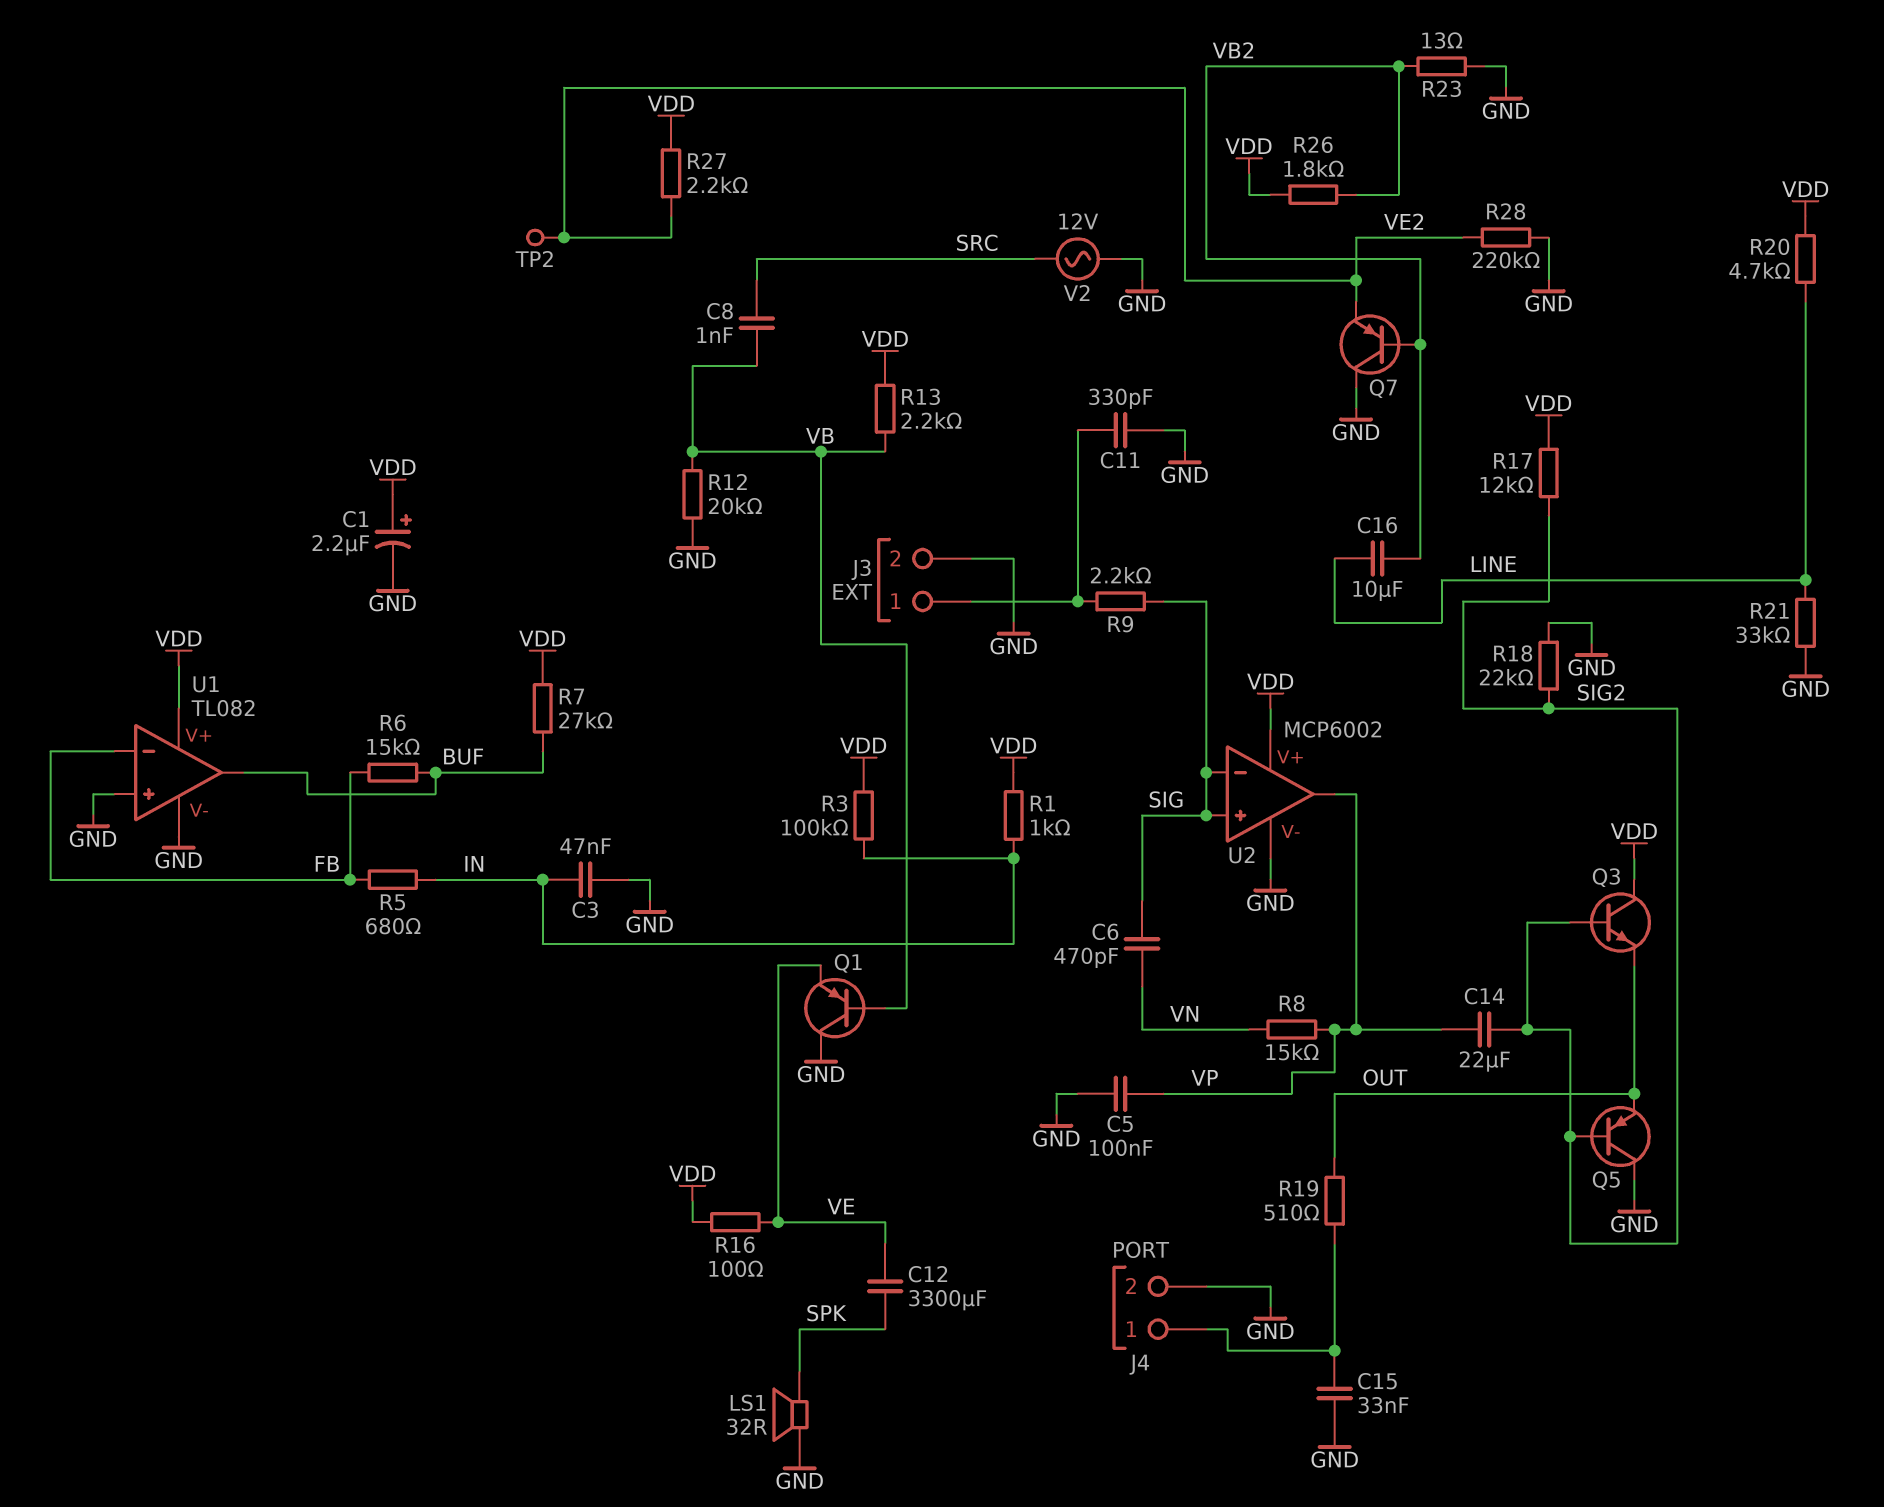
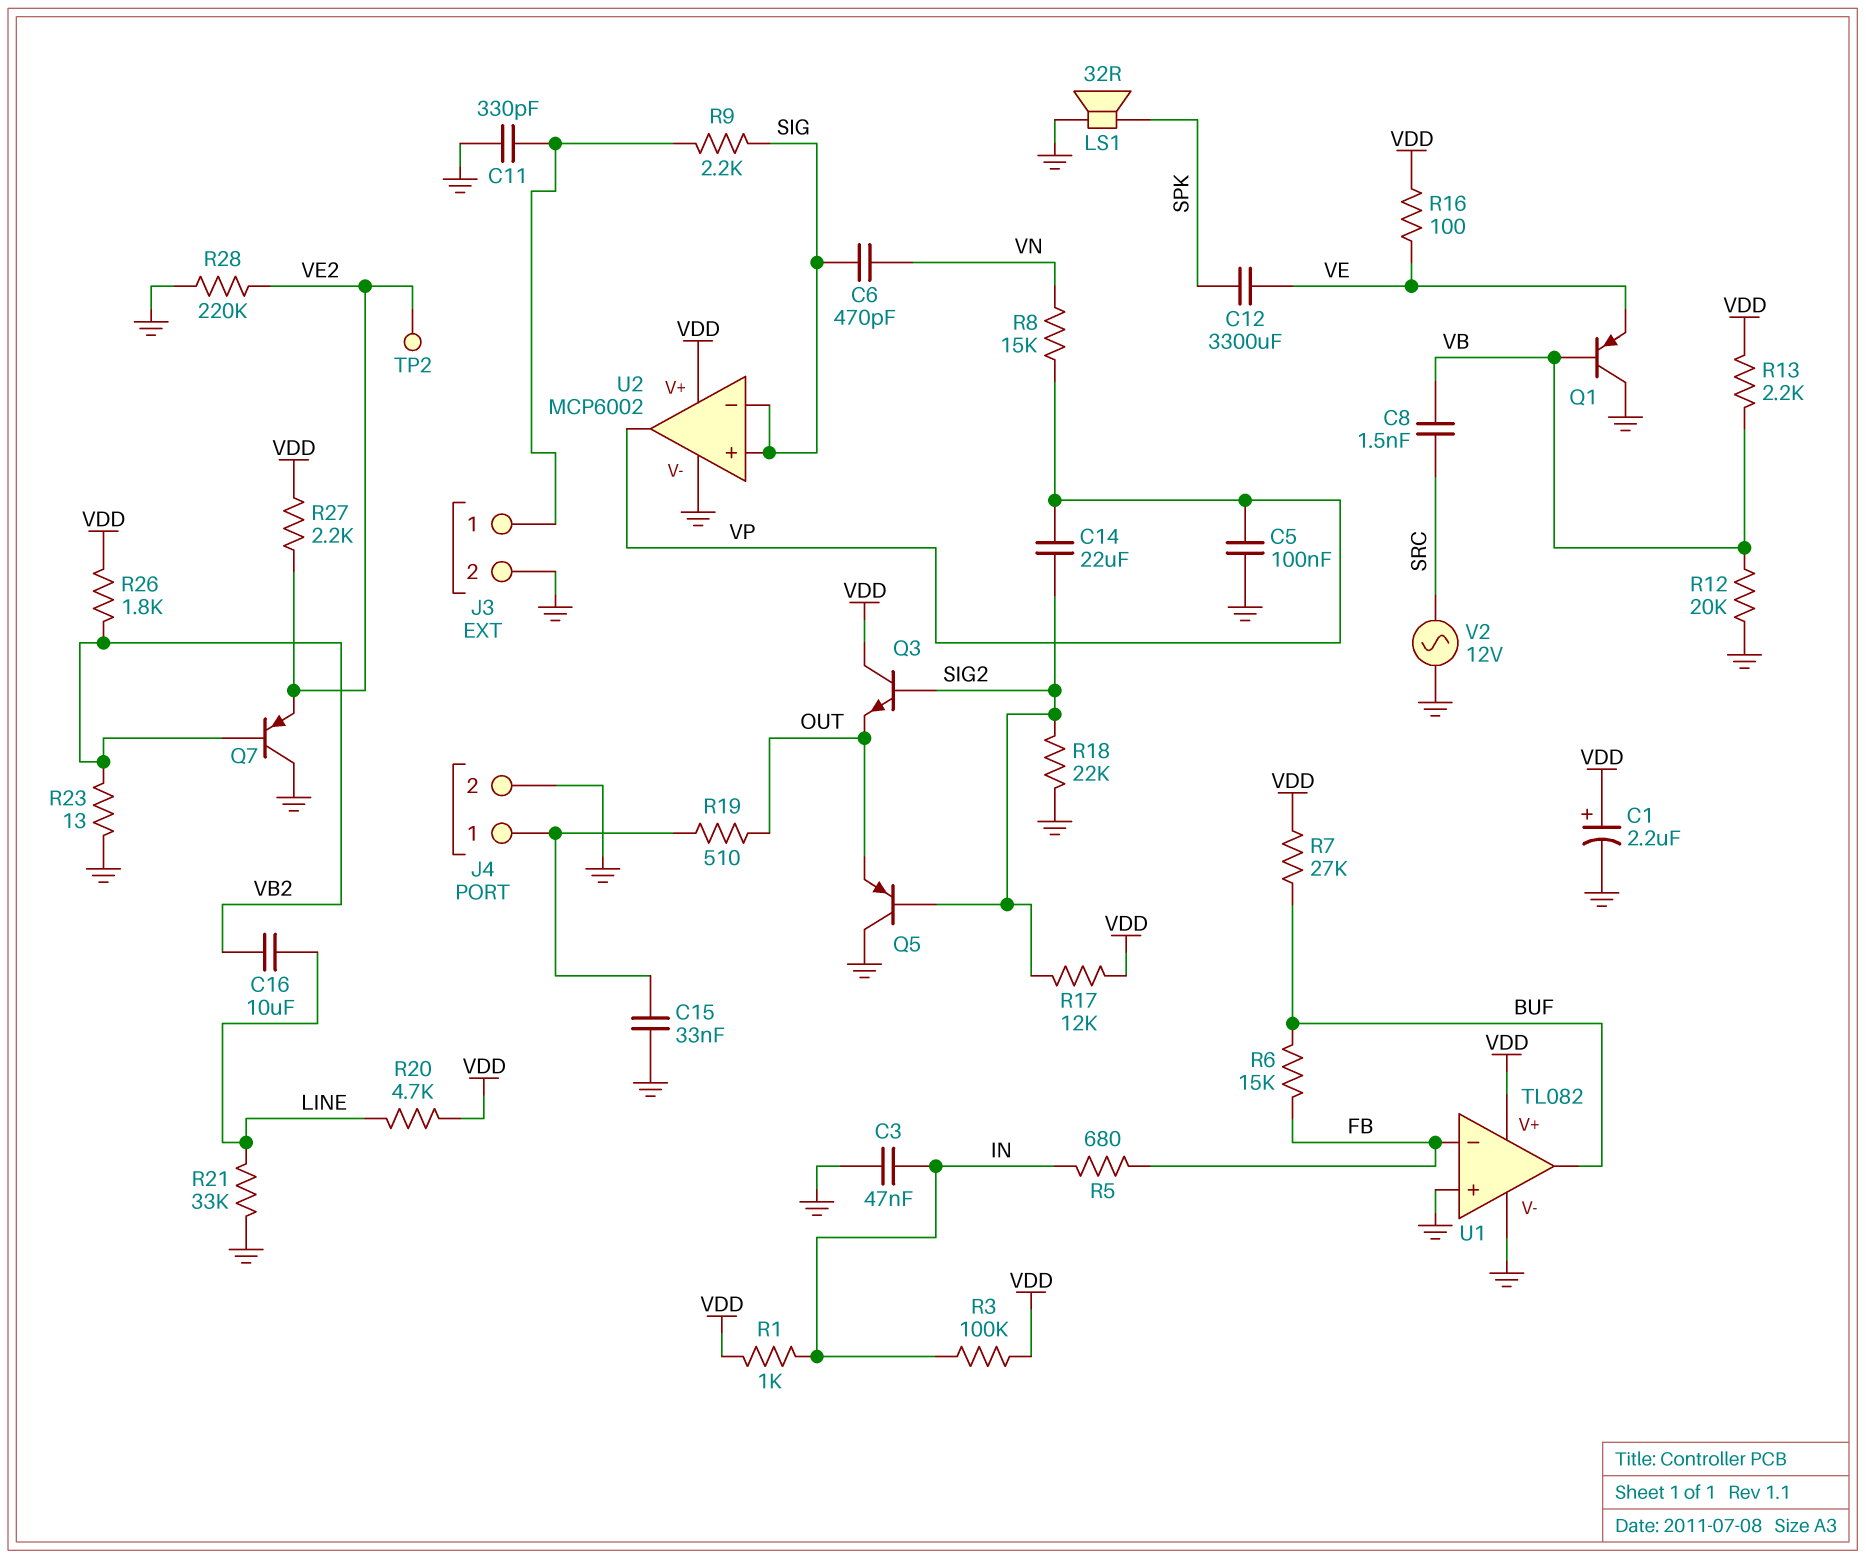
C8: 1nF (SRC, VB) -> 1.5nF (SRC, VB)

